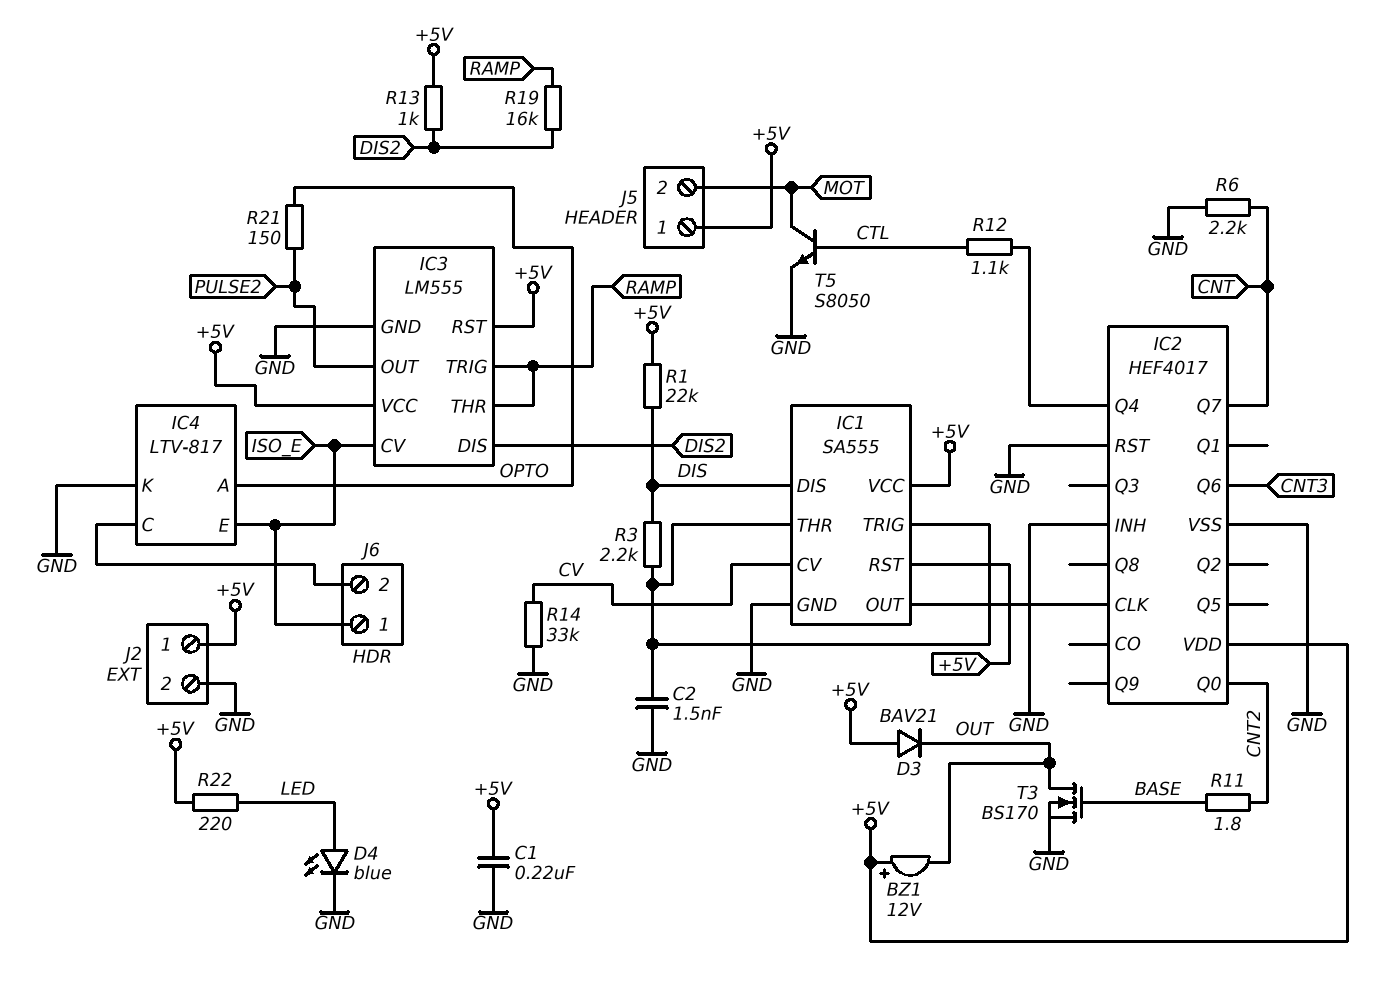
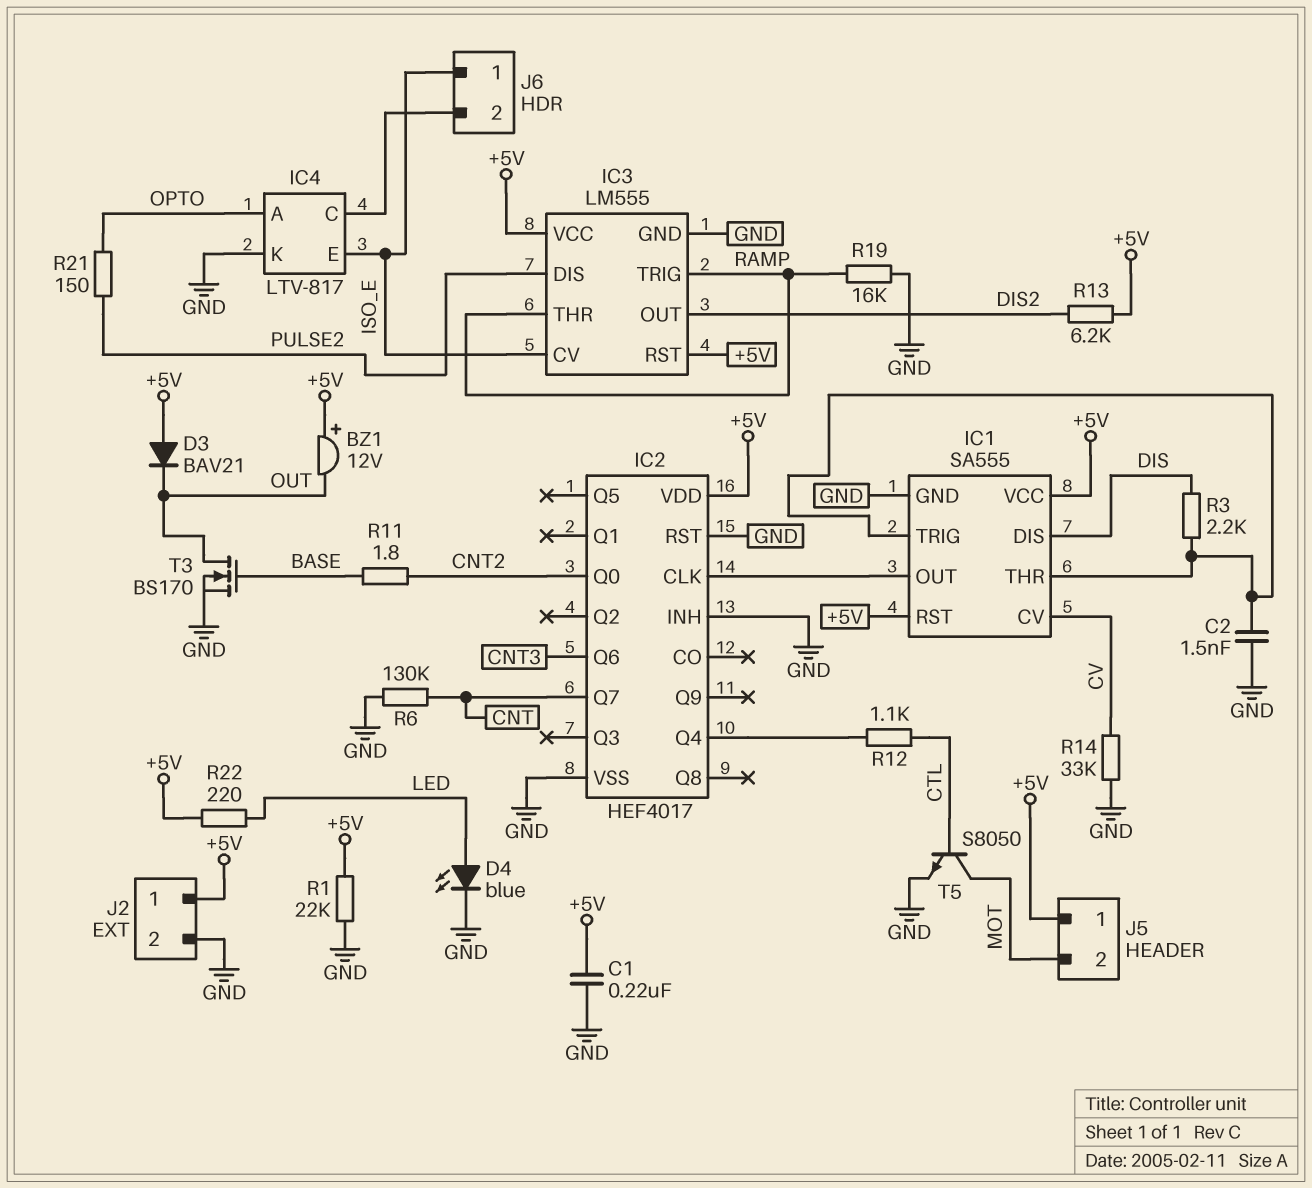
IC3 pin DIS: DIS2 -> PULSE2
IC3 pin OUT: PULSE2 -> DIS2
R1: 22k (+5V, DIS) -> 22k (+5V, GND)
R6: 2.2k (CNT, GND) -> 130k (CNT, GND)
R13: 1k (+5V, DIS2) -> 6.2k (+5V, DIS2)
R19: 16k (DIS2, RAMP) -> 16k (GND, RAMP)

